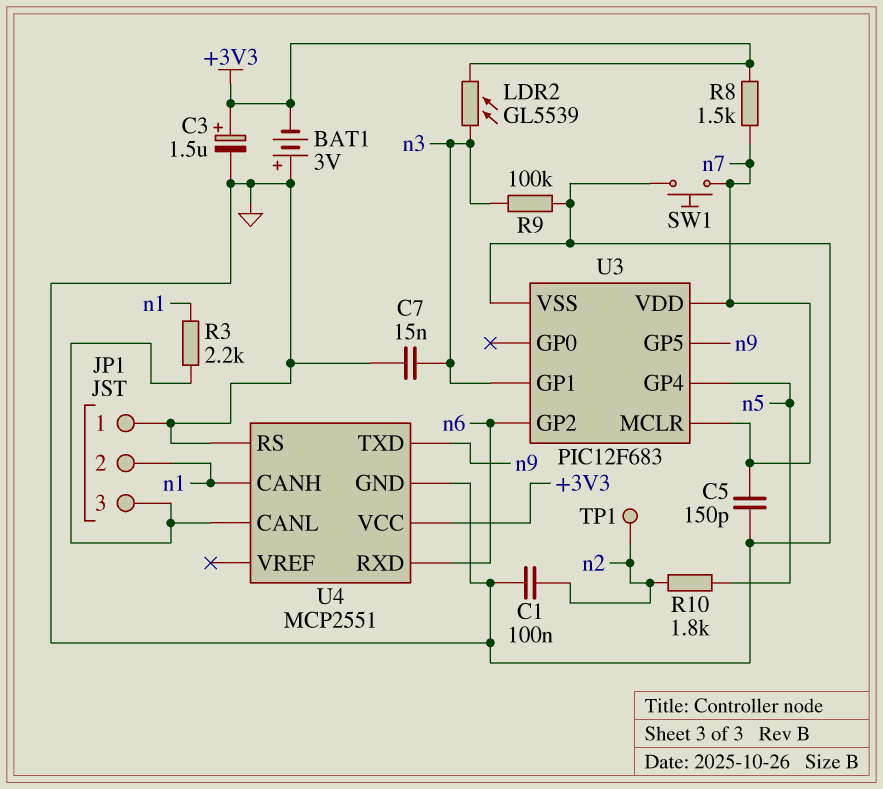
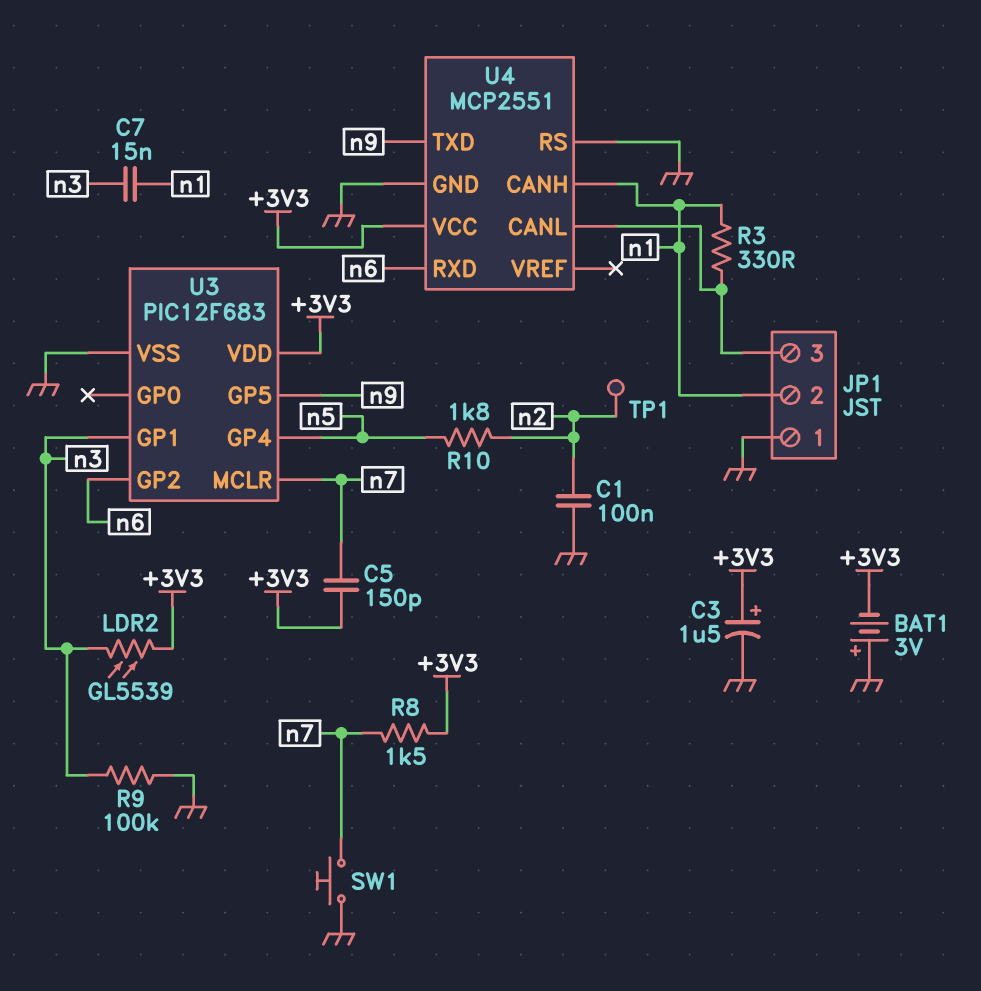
C5: 150pF (GND, n7) -> 150pF (+3V3, n7)
C7: 15nF (GND, n3) -> 15nF (n1, n3)
R3: 2.2k (JP1/3, n1) -> 330 (JP1/3, n1)
U3 pin VDD: n7 -> +3V3

